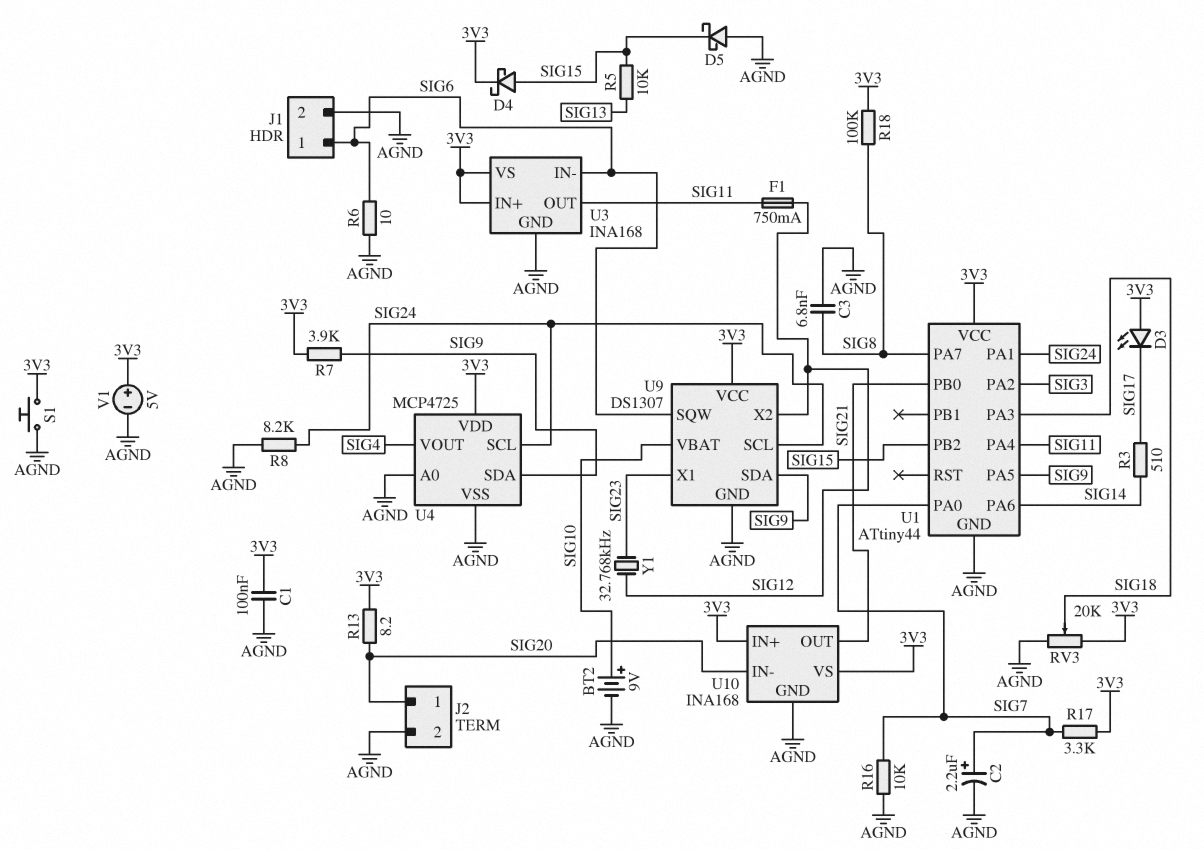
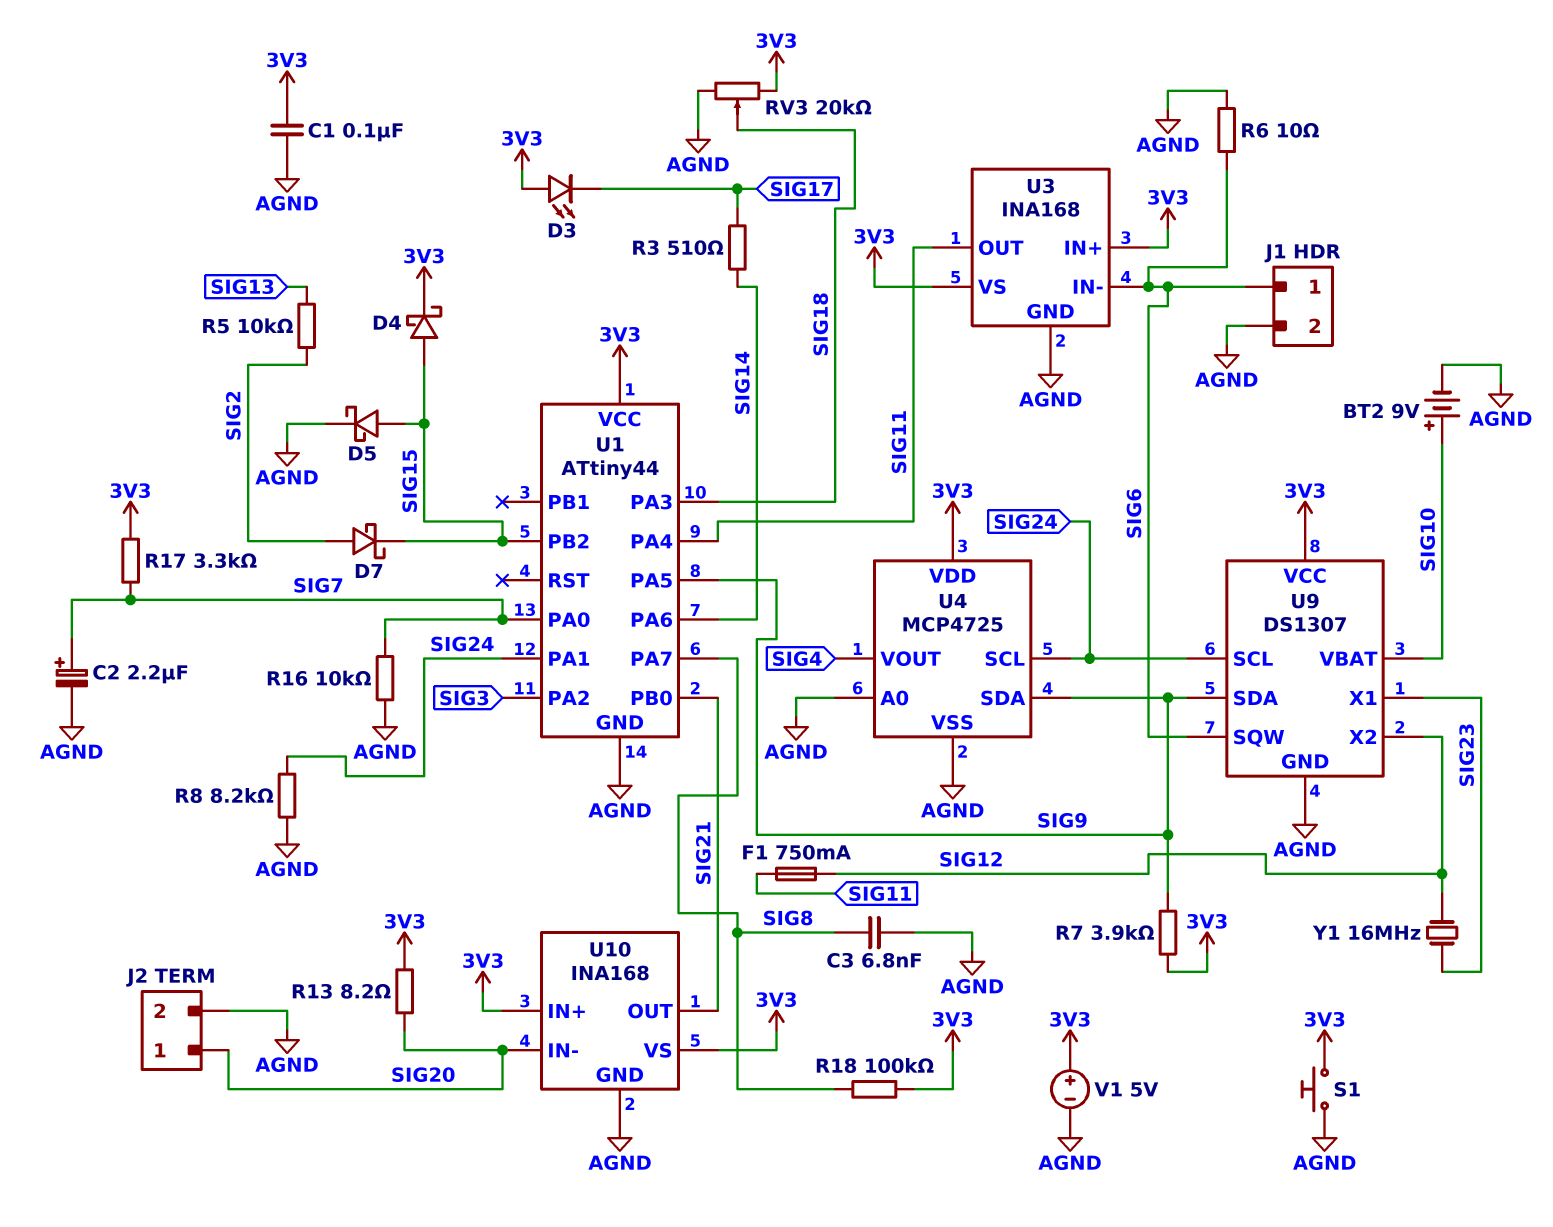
D5: schottky (A AGND, K SIG15) -> schottky (A SIG15, K AGND)
D7: none -> schottky (A SIG2, K SIG15)
R5: 10k (SIG13, SIG15) -> 10k (SIG2, SIG13)
Y1: 32.768kHz (SIG12, SIG23) -> 16MHz (SIG12, SIG23)

